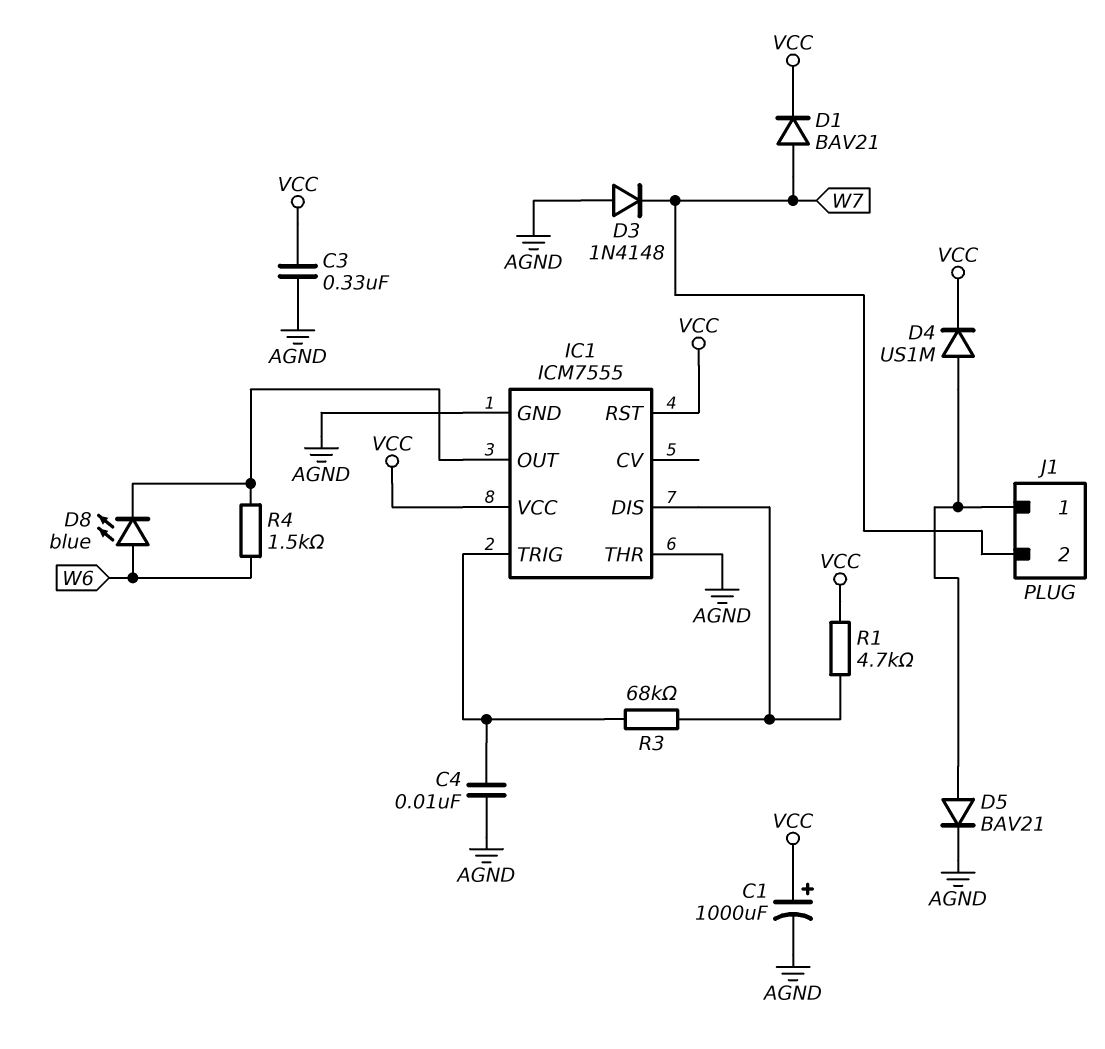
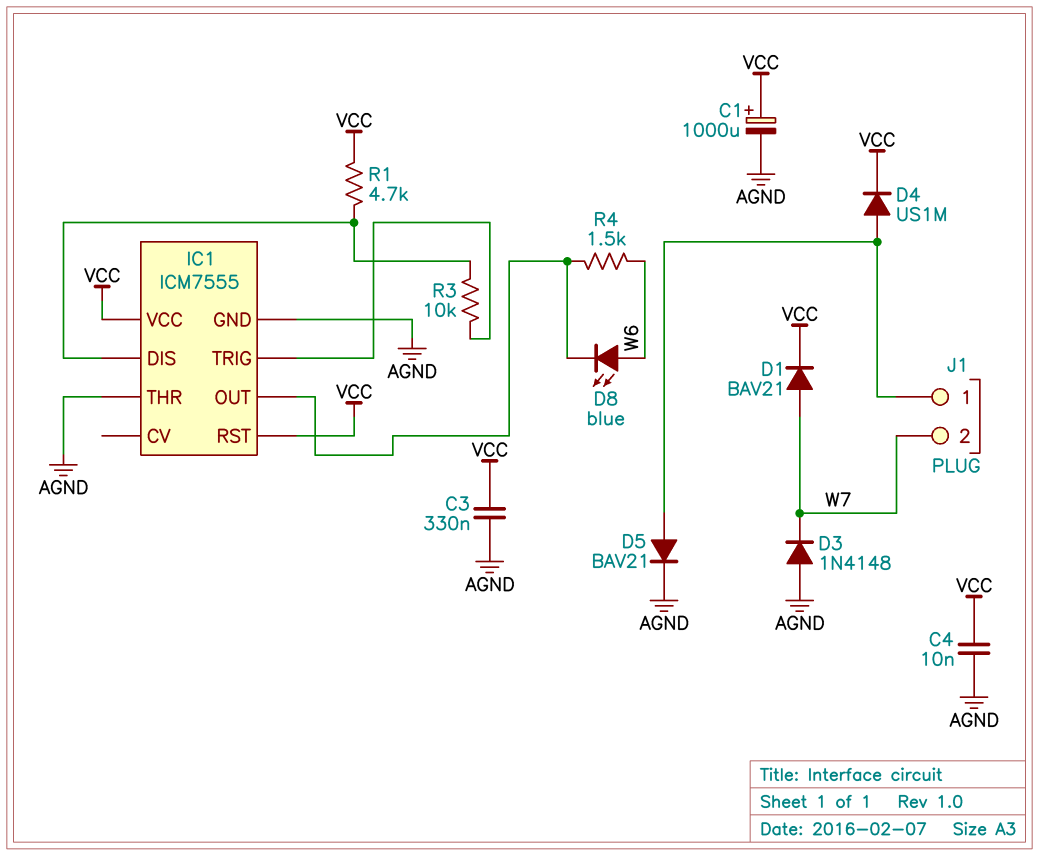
C4: 10nF (AGND, IC1/TRIG) -> 10nF (AGND, VCC)
R3: 68k (IC1/DIS, IC1/TRIG) -> 10k (IC1/DIS, IC1/TRIG)

